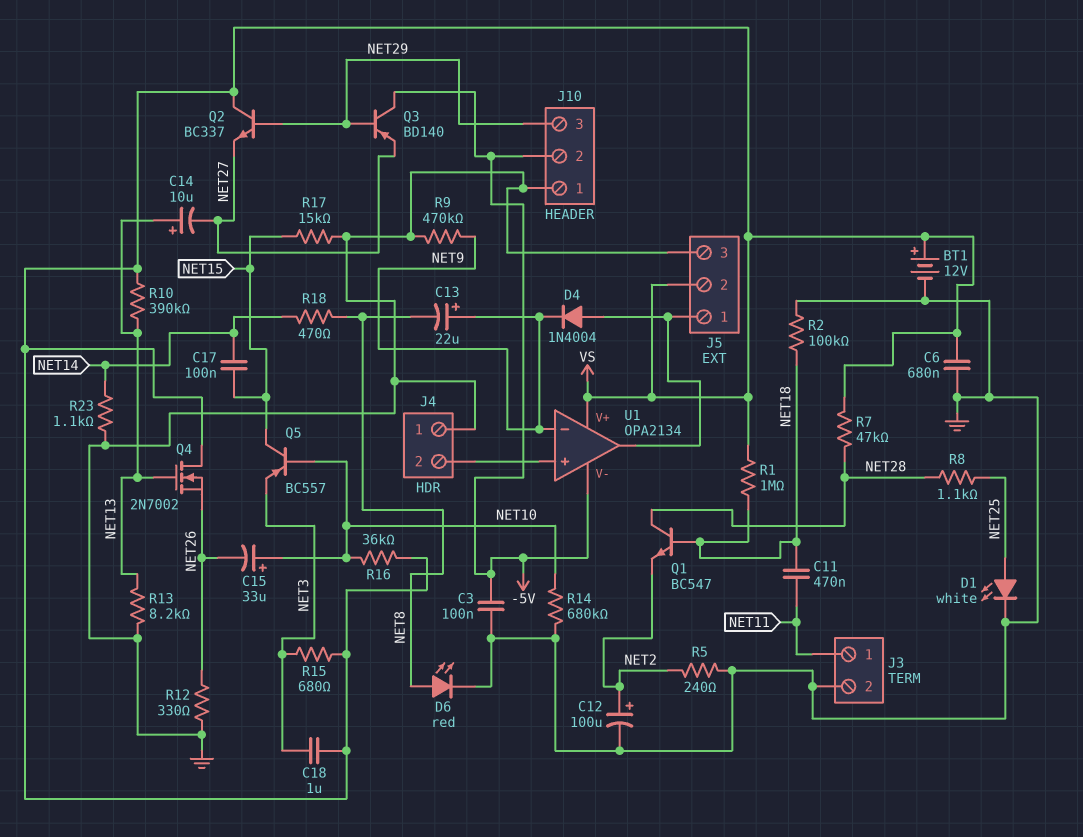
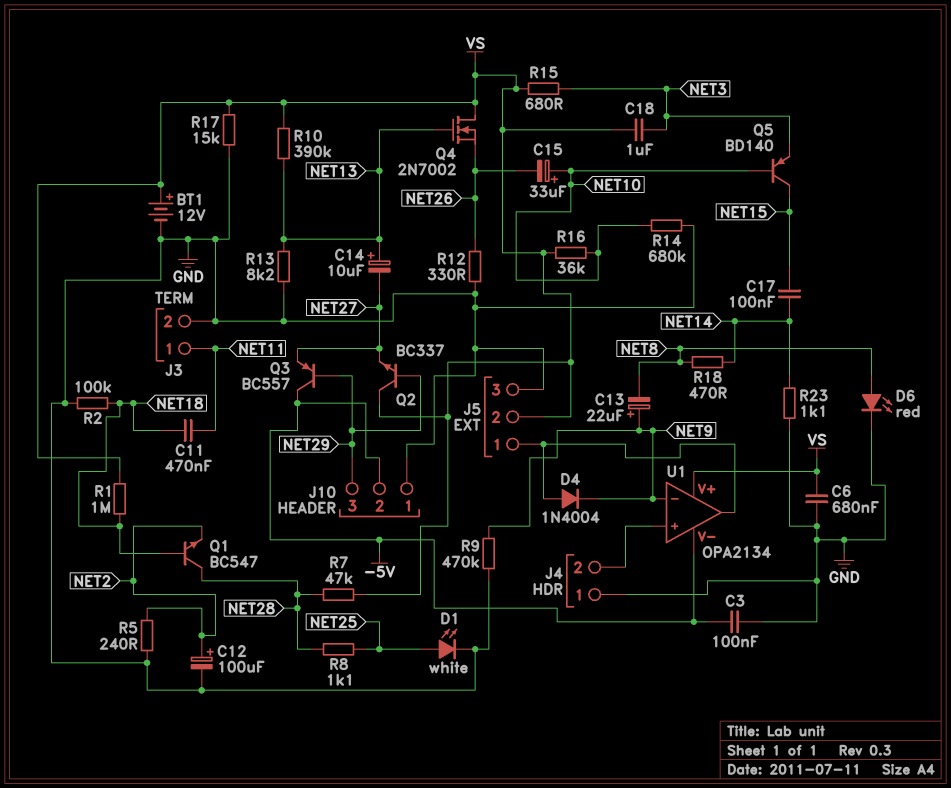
Q3: PNP BD140 (B NET29, C -5V, E NET27) -> PNP BC557 (B NET29, C -5V, E NET27)
Q5: PNP BC557 (B NET10, C NET15, E NET3) -> PNP BD140 (B NET10, C NET15, E NET3)
R17: 15k (GND, NET15) -> 15k (GND, VS)

